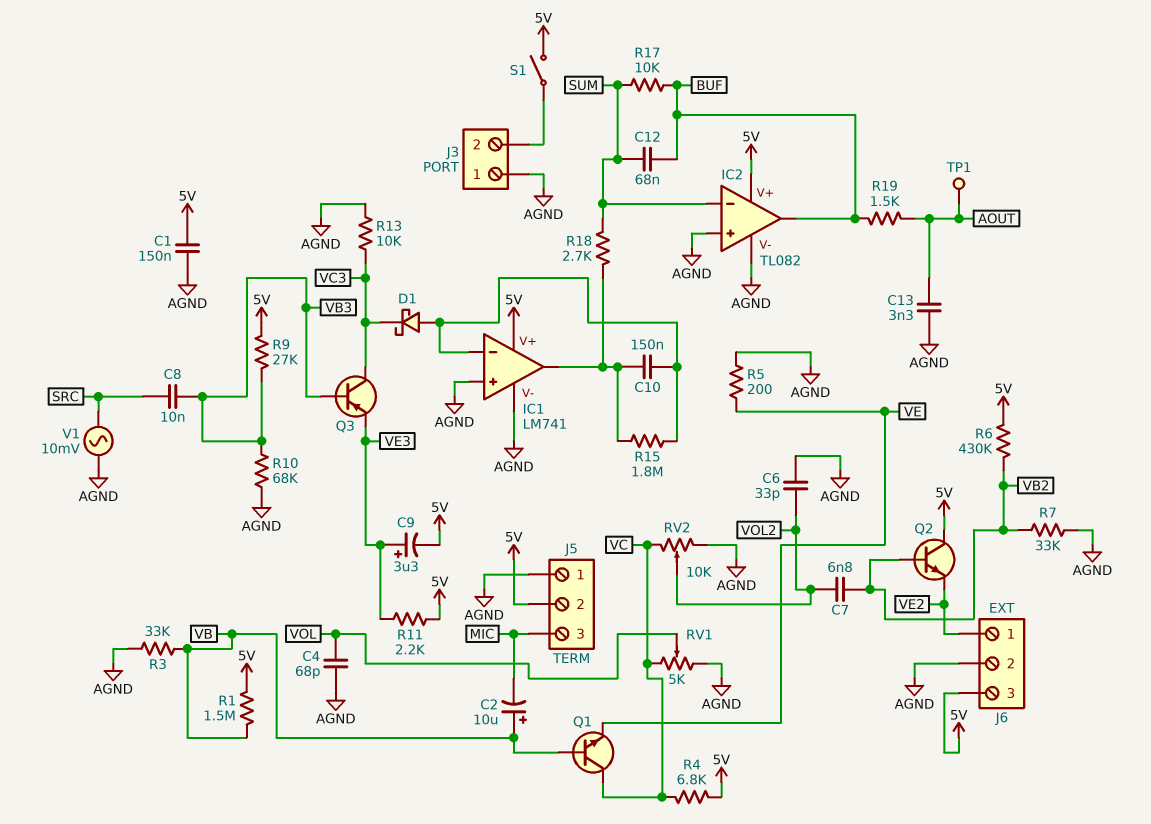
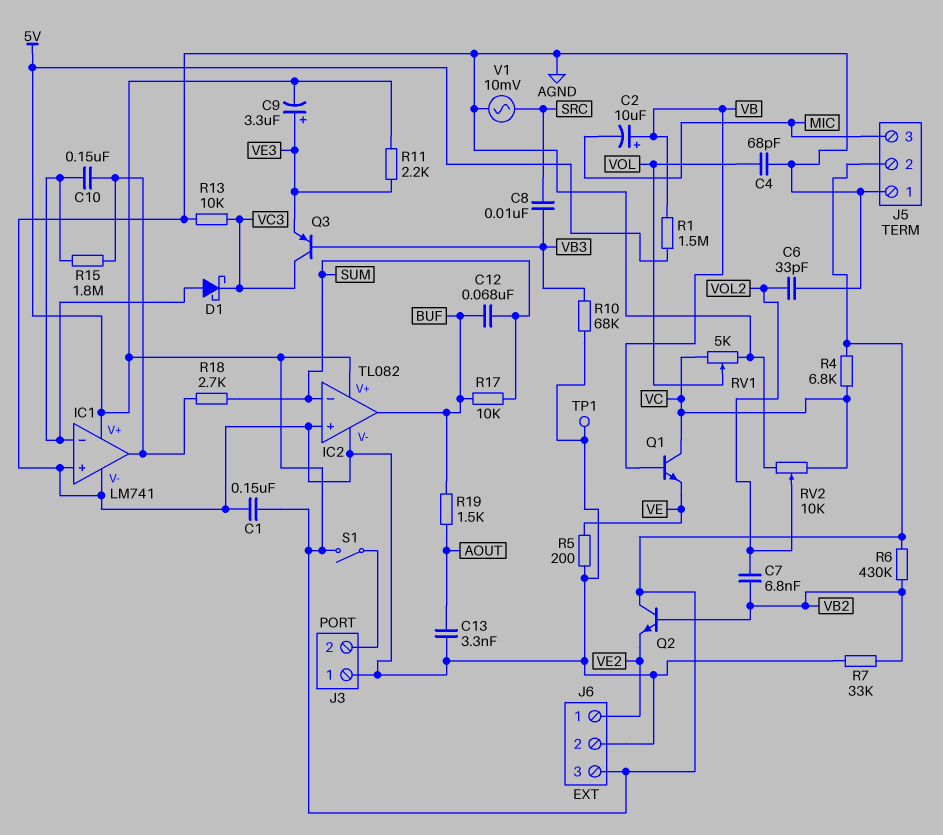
R3: 33k (AGND, VB) -> none
R9: 27k (5V, VB3) -> none
TP1: test point (AOUT) -> test point (AGND)

